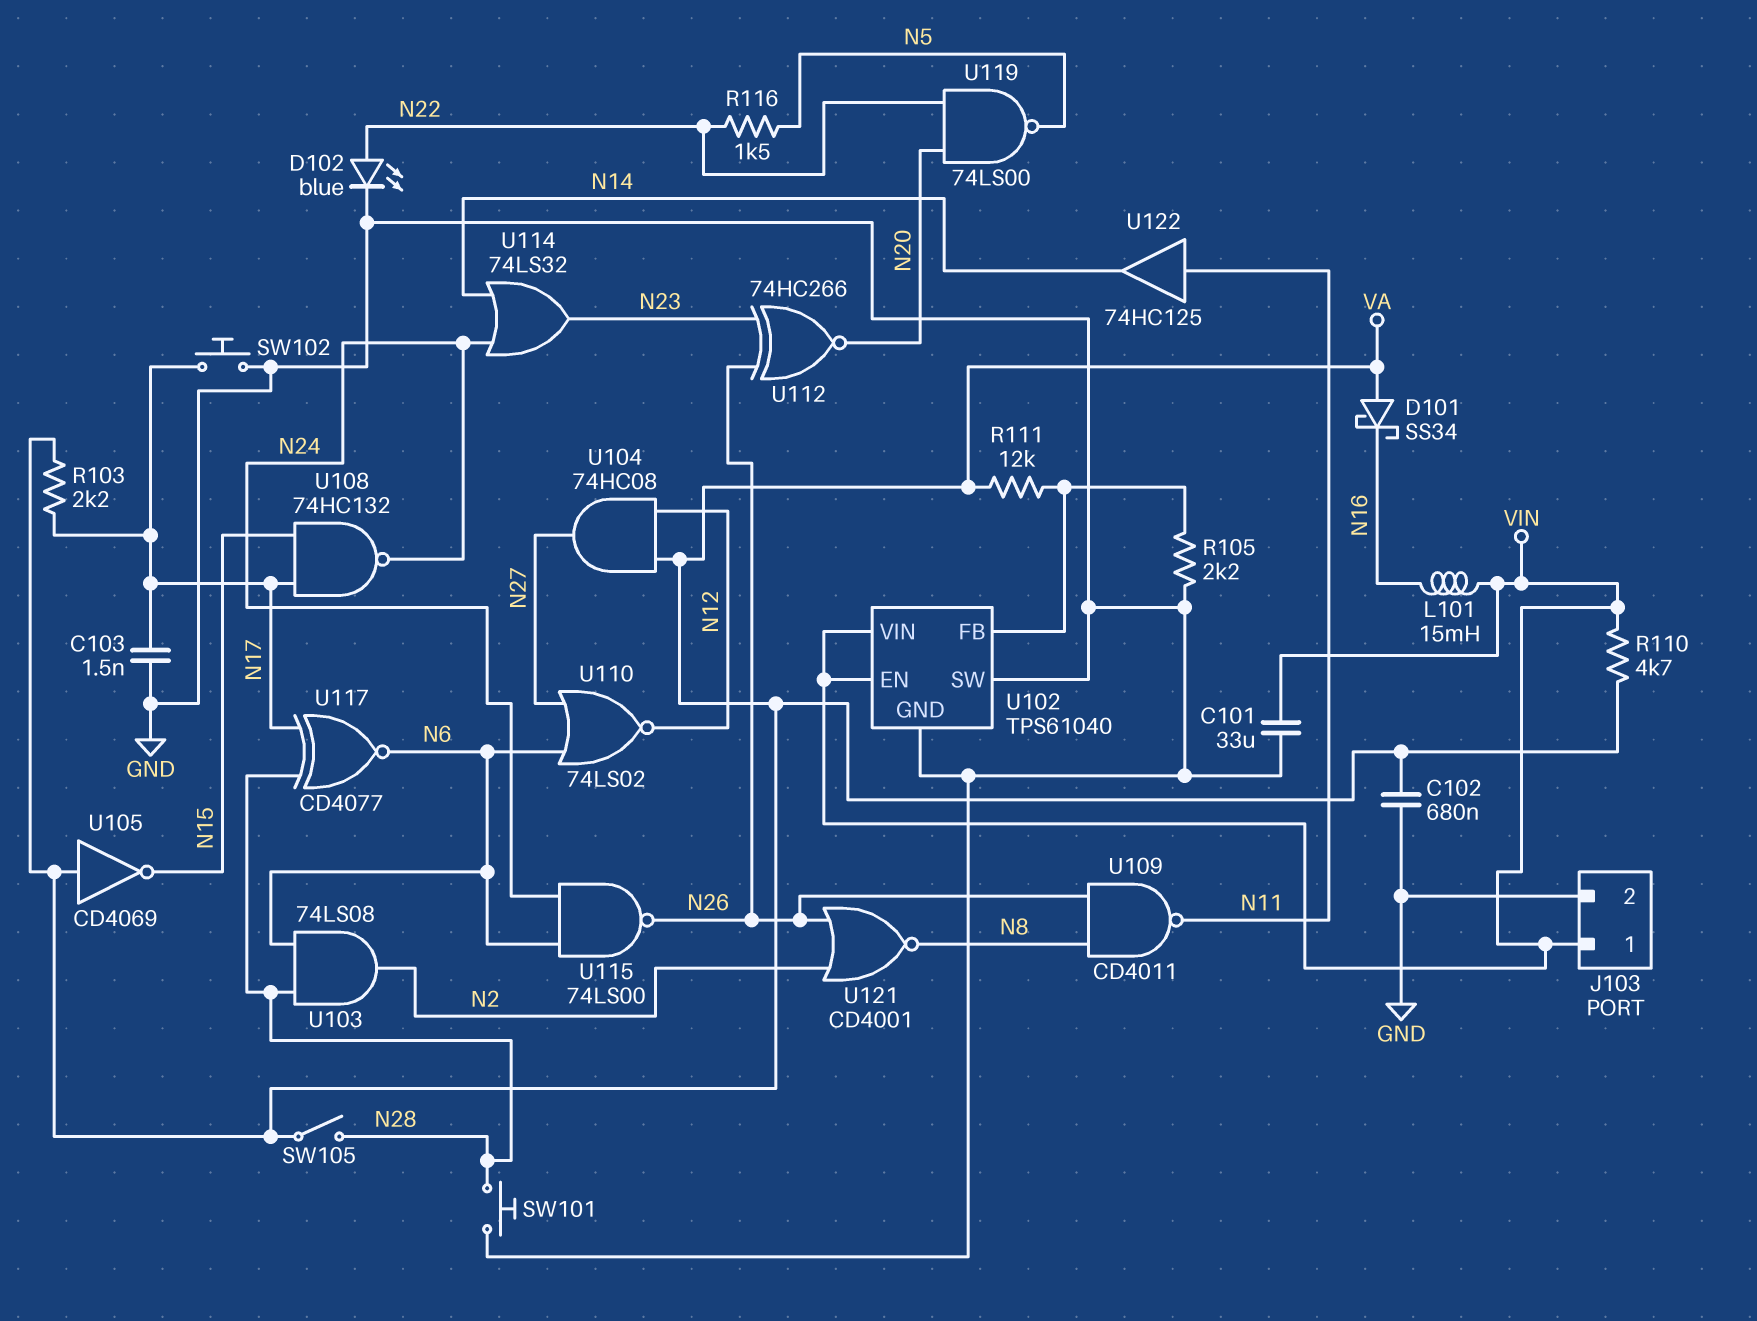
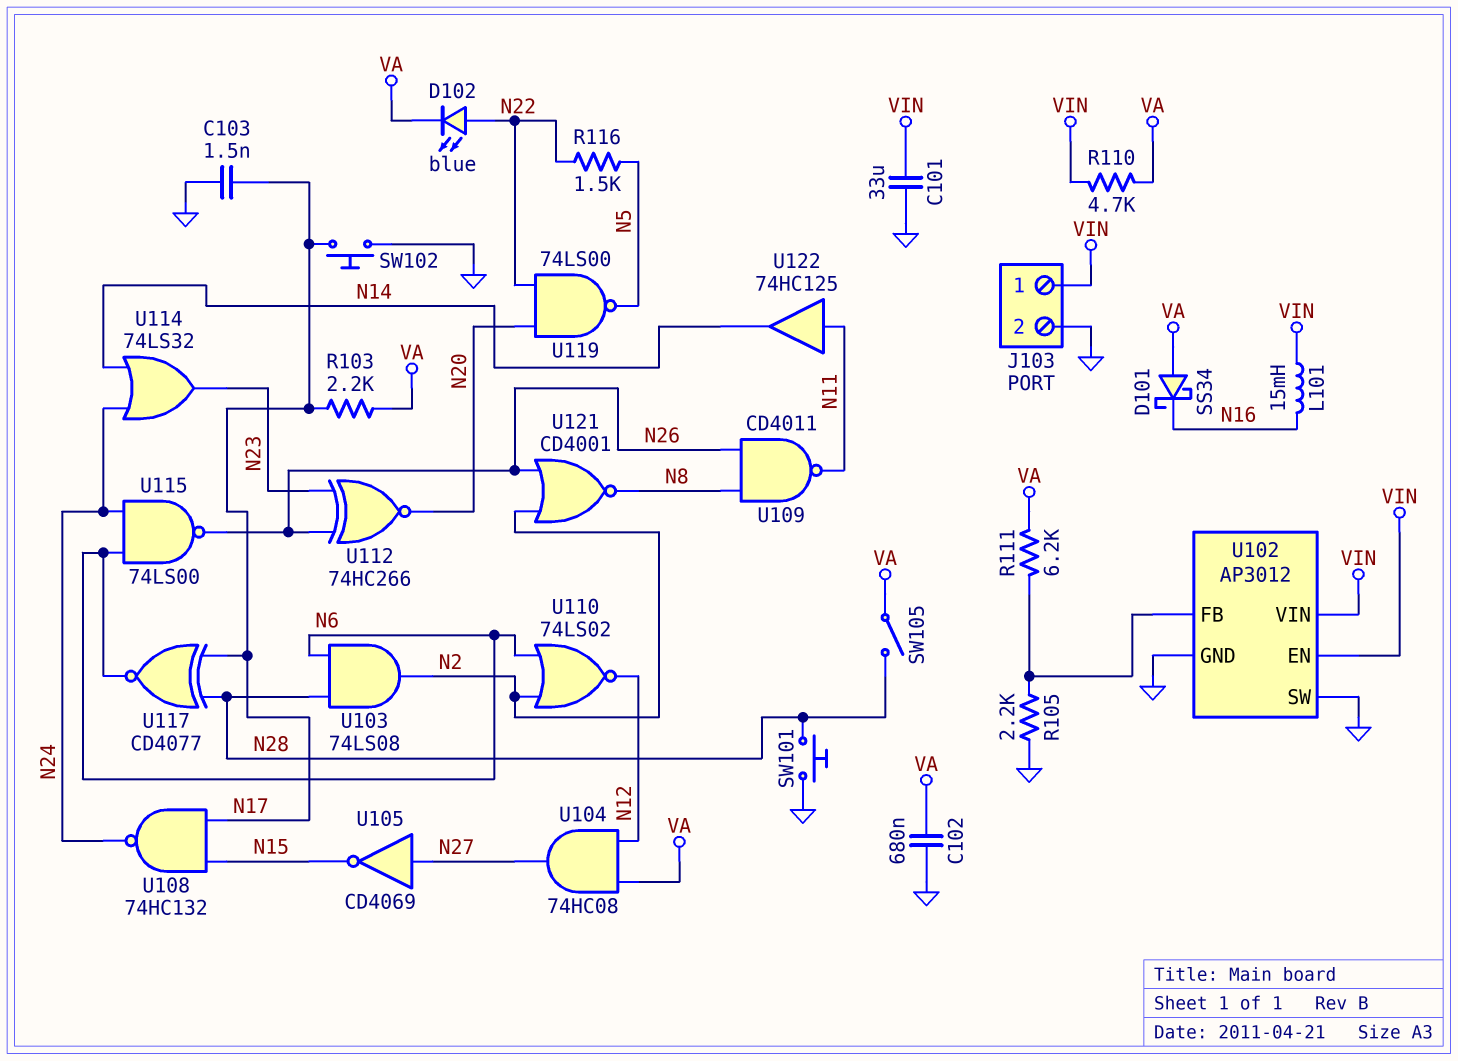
D102: LED blue (A N22, K GND) -> LED blue (A N22, K VA)
R111: 12k (U102/FB, VA) -> 6.2k (U102/FB, VA)
U102: TPS61040 -> AP3012
U105: NOT CD4069 (in VA, out N15) -> NOT CD4069 (in N27, out N15)
U110: NOR 74LS02 (in N6, in N27, out N12) -> NOR 74LS02 (in N2, in N6, out N12)

